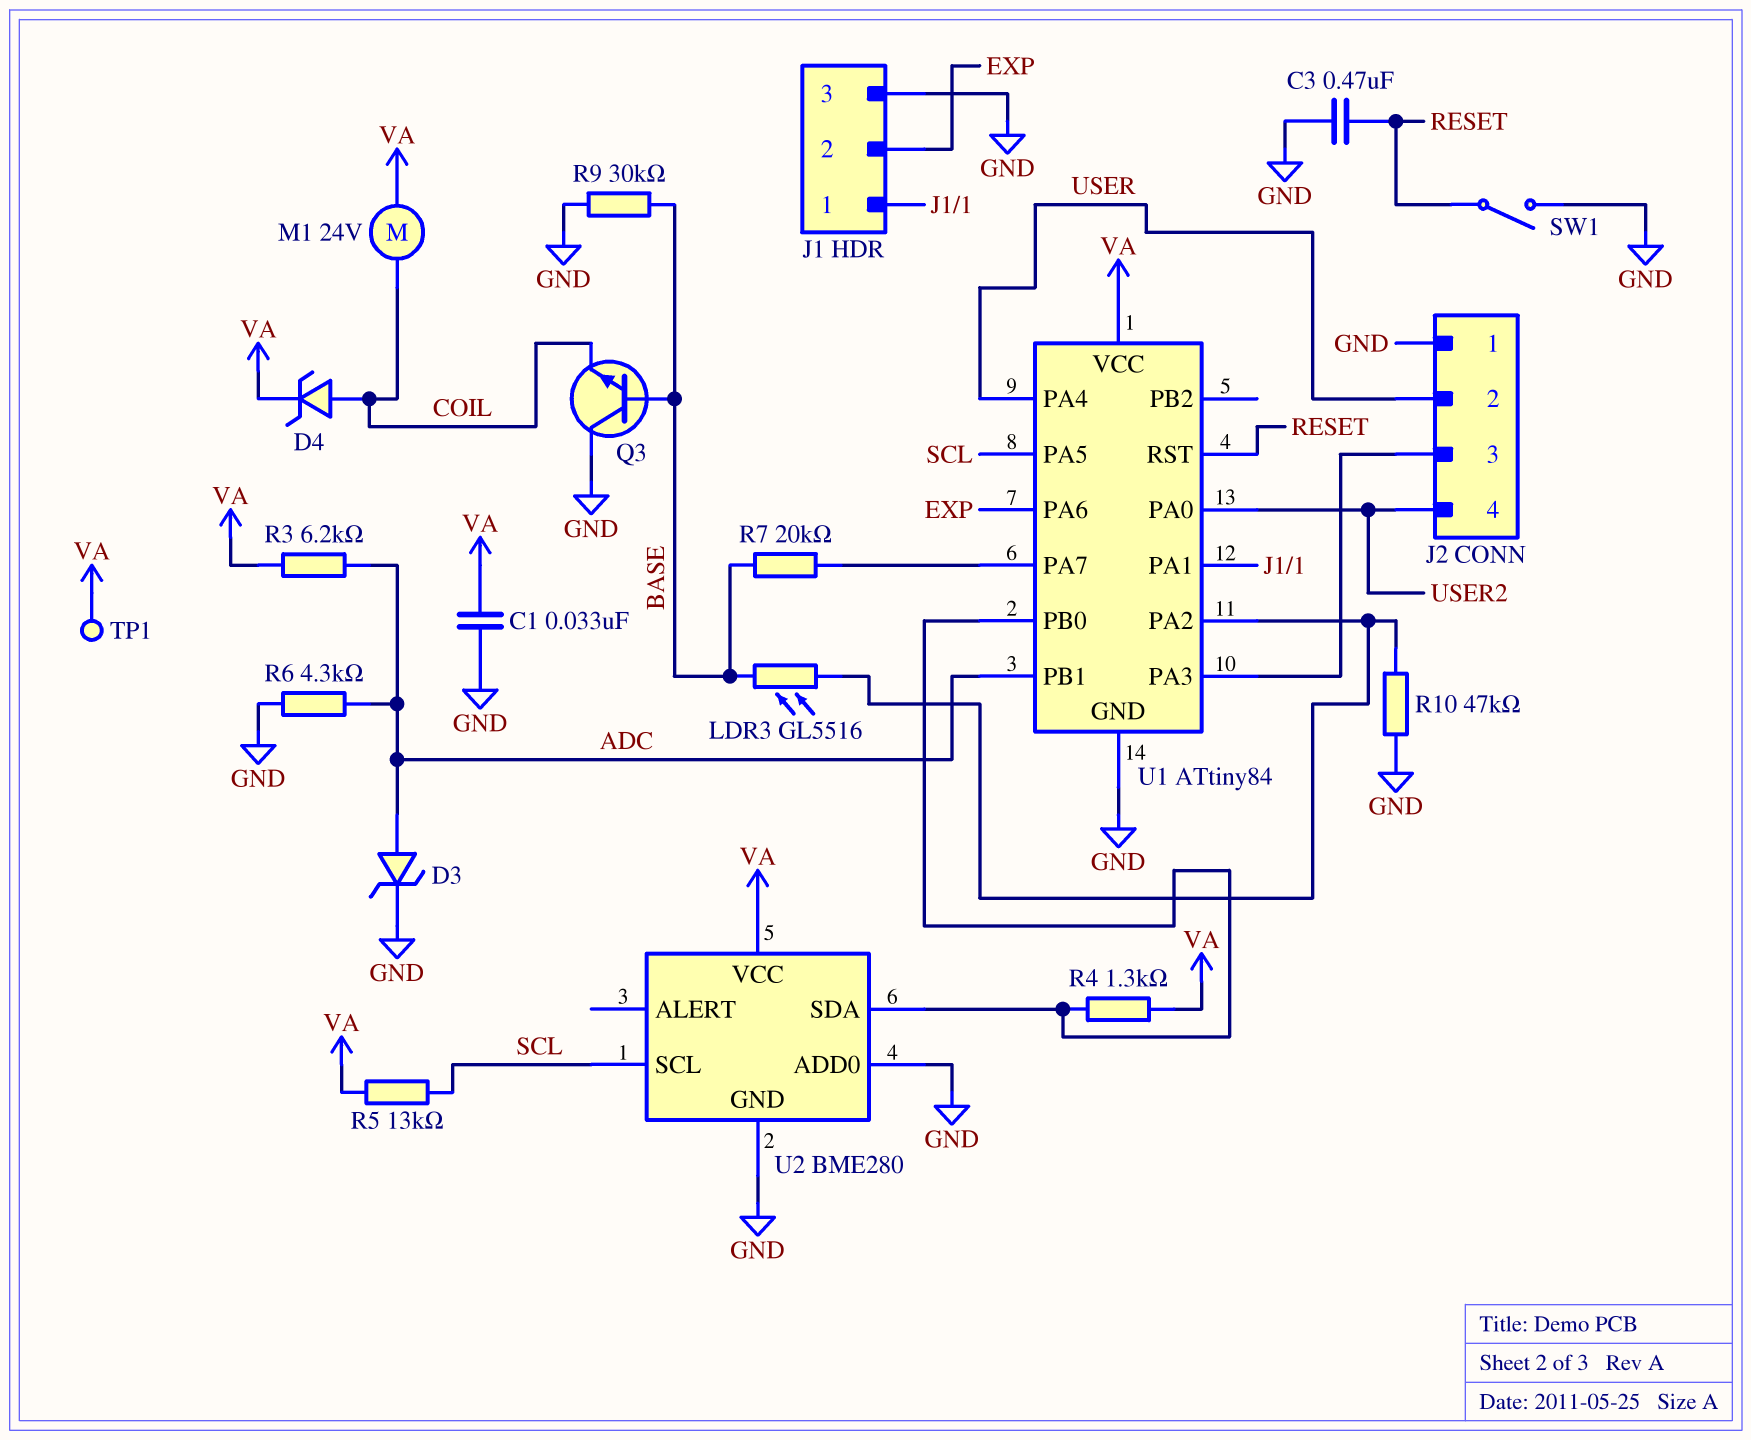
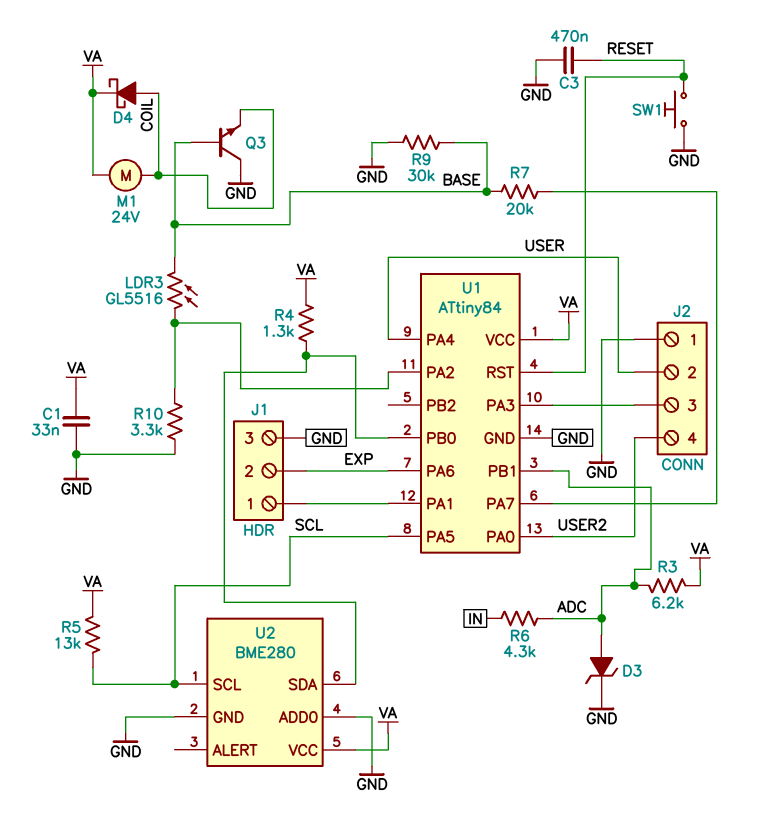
D4: zener (A COIL, K VA) -> schottky (A COIL, K VA)
R6: 4.3k (ADC, GND) -> 4.3k (ADC, IN)
R10: 47k (GND, U1/PA2) -> 3.3k (GND, U1/PA2)
SW1: switch (GND, RESET) -> button (GND, RESET)
TP1: test point (VA) -> none

